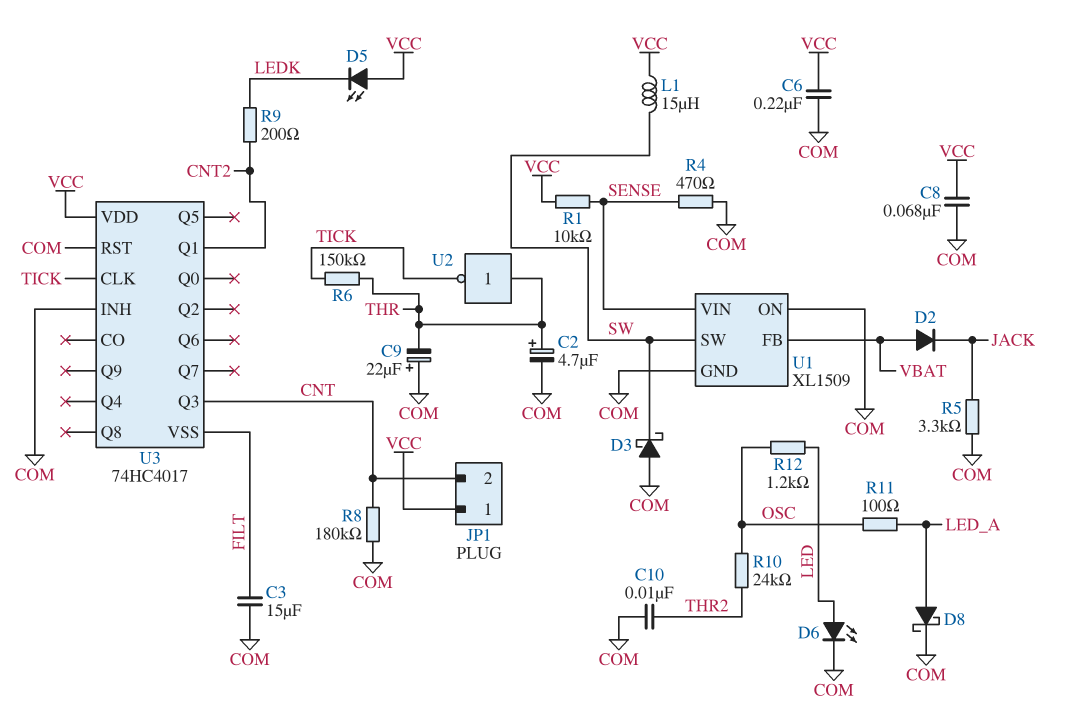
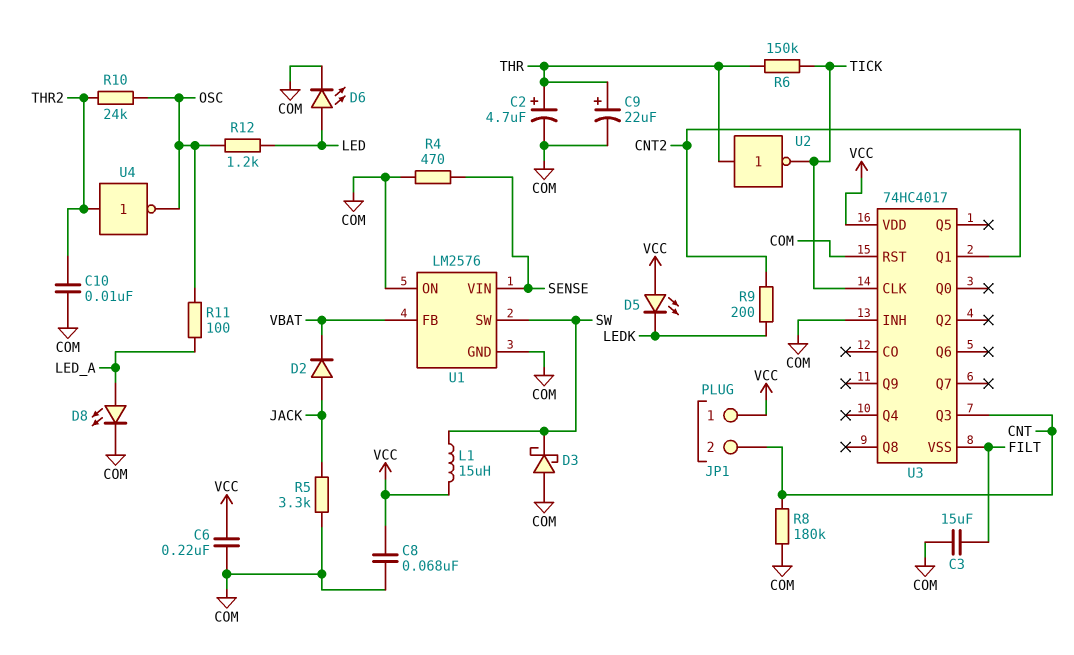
C9: 22uF (plus COM, minus THR) -> 22uF (plus THR, minus COM)
D2: diode (A VBAT, K JACK) -> diode (A JACK, K VBAT)
D8: schottky (A LED_A, K COM) -> LED (A LED_A, K COM)
R1: 10k (SENSE, VCC) -> none
U1: XL1509 -> LM2576
U4: none -> NOT (in THR2, out OSC)

